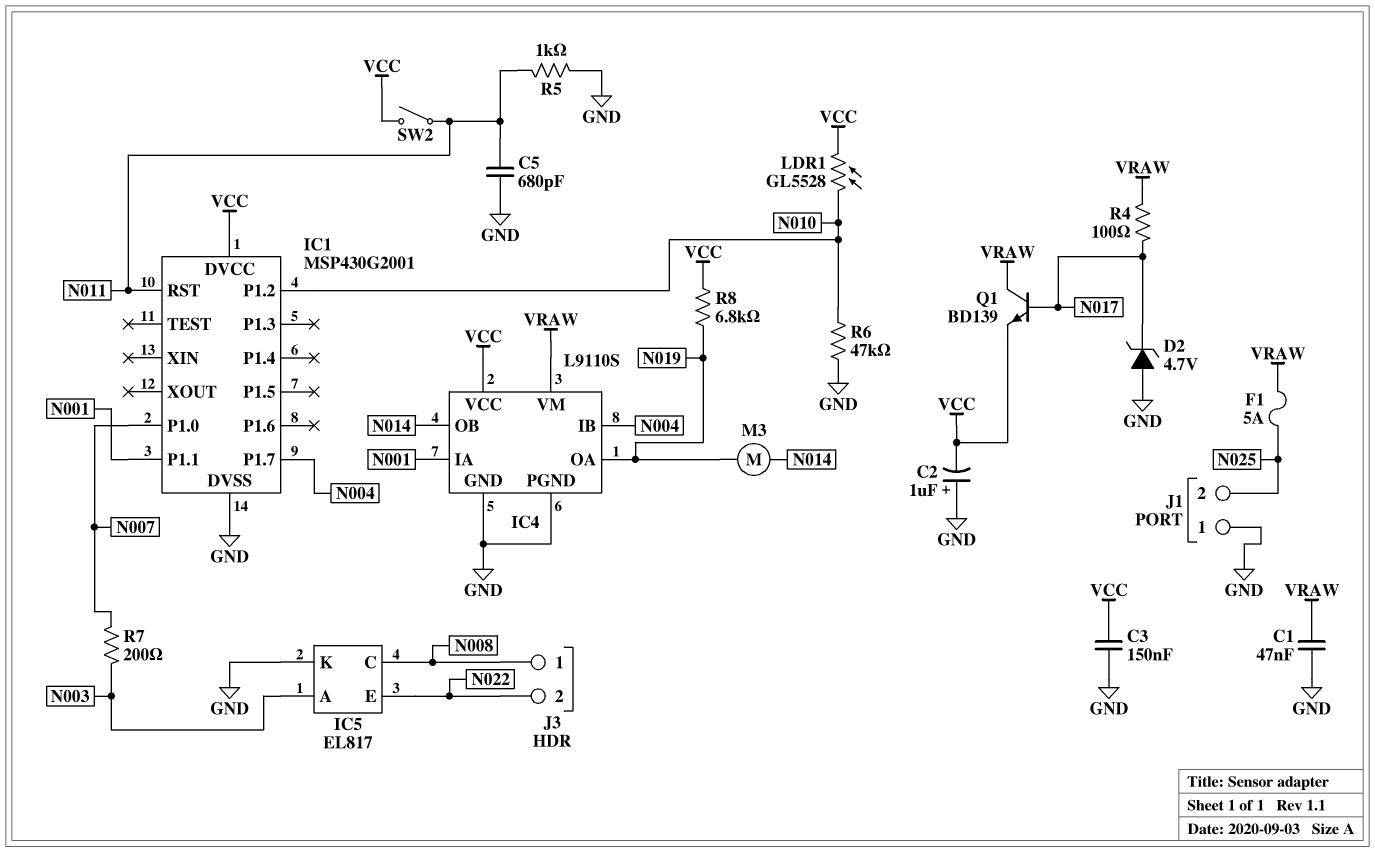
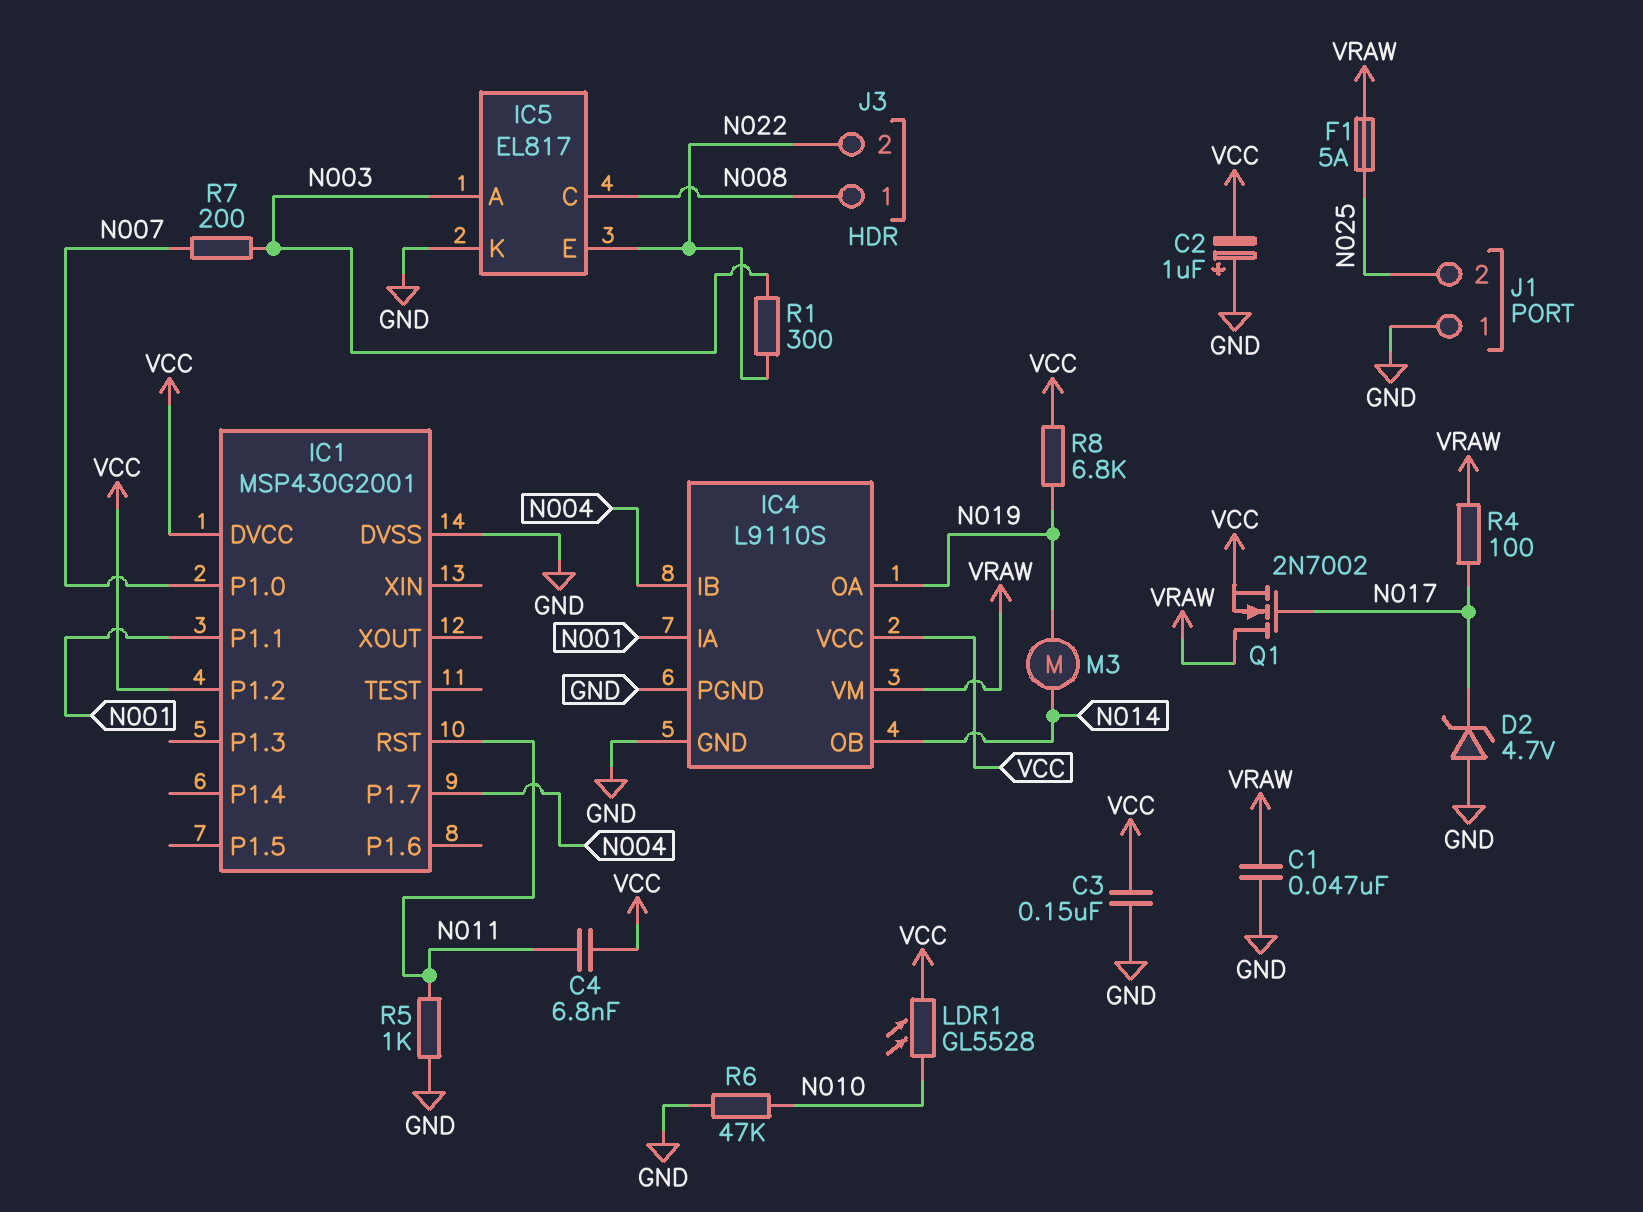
C4: none -> 6.8nF (N011, VCC)
C5: 680pF (GND, N011) -> none
IC1 pin P1.2: N010 -> VCC
Q1: NPN BD139 (B N017, C VRAW, E VCC) -> NMOS 2N7002 (G N017, D VRAW, S VCC)
R1: none -> 300 (N003, N022)
SW2: switch (N011, VCC) -> none

